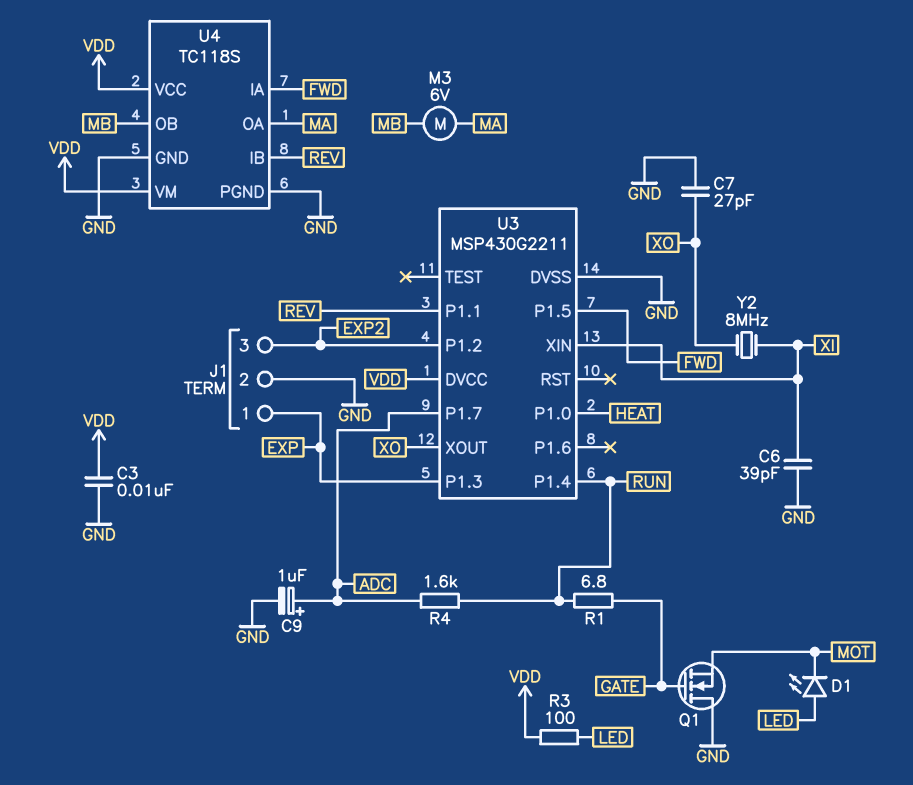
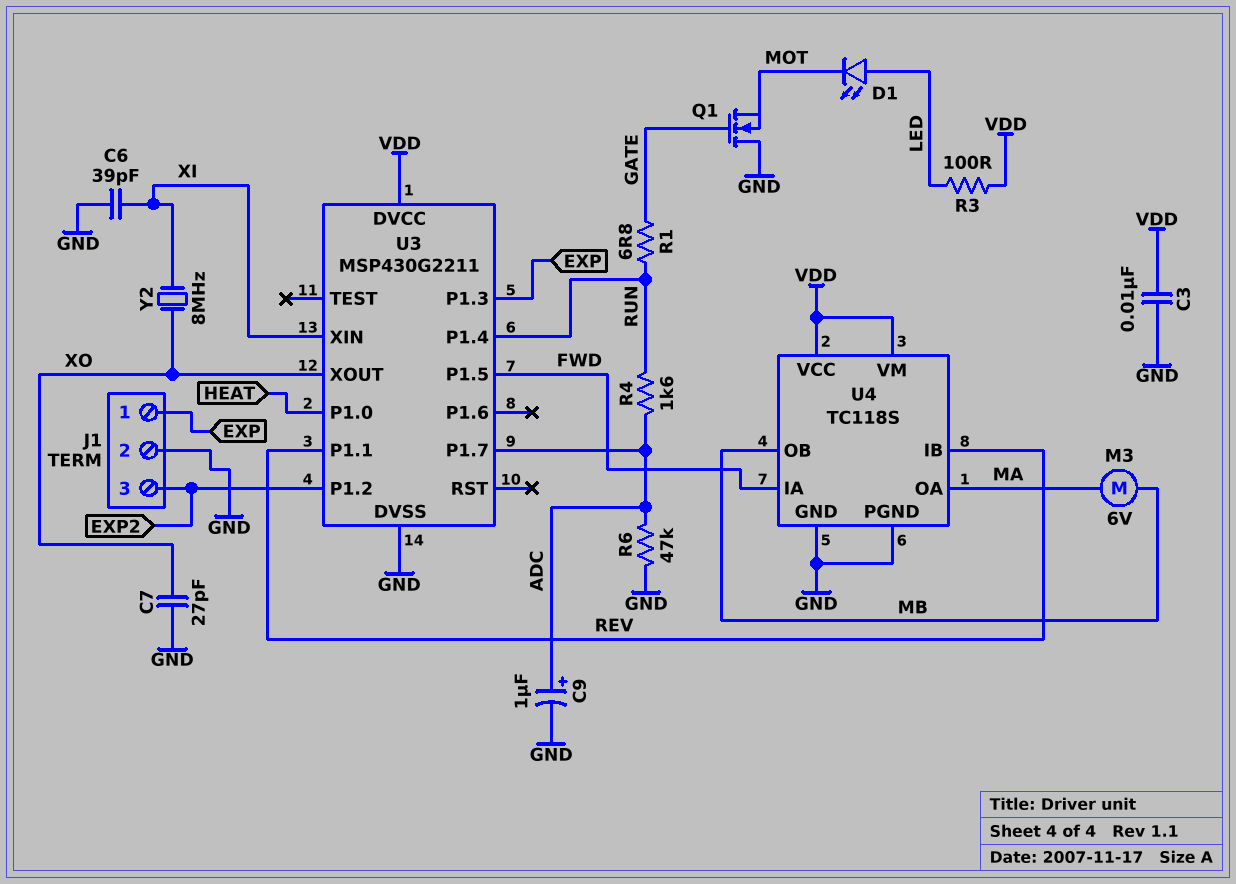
R6: none -> 47k (ADC, GND)

